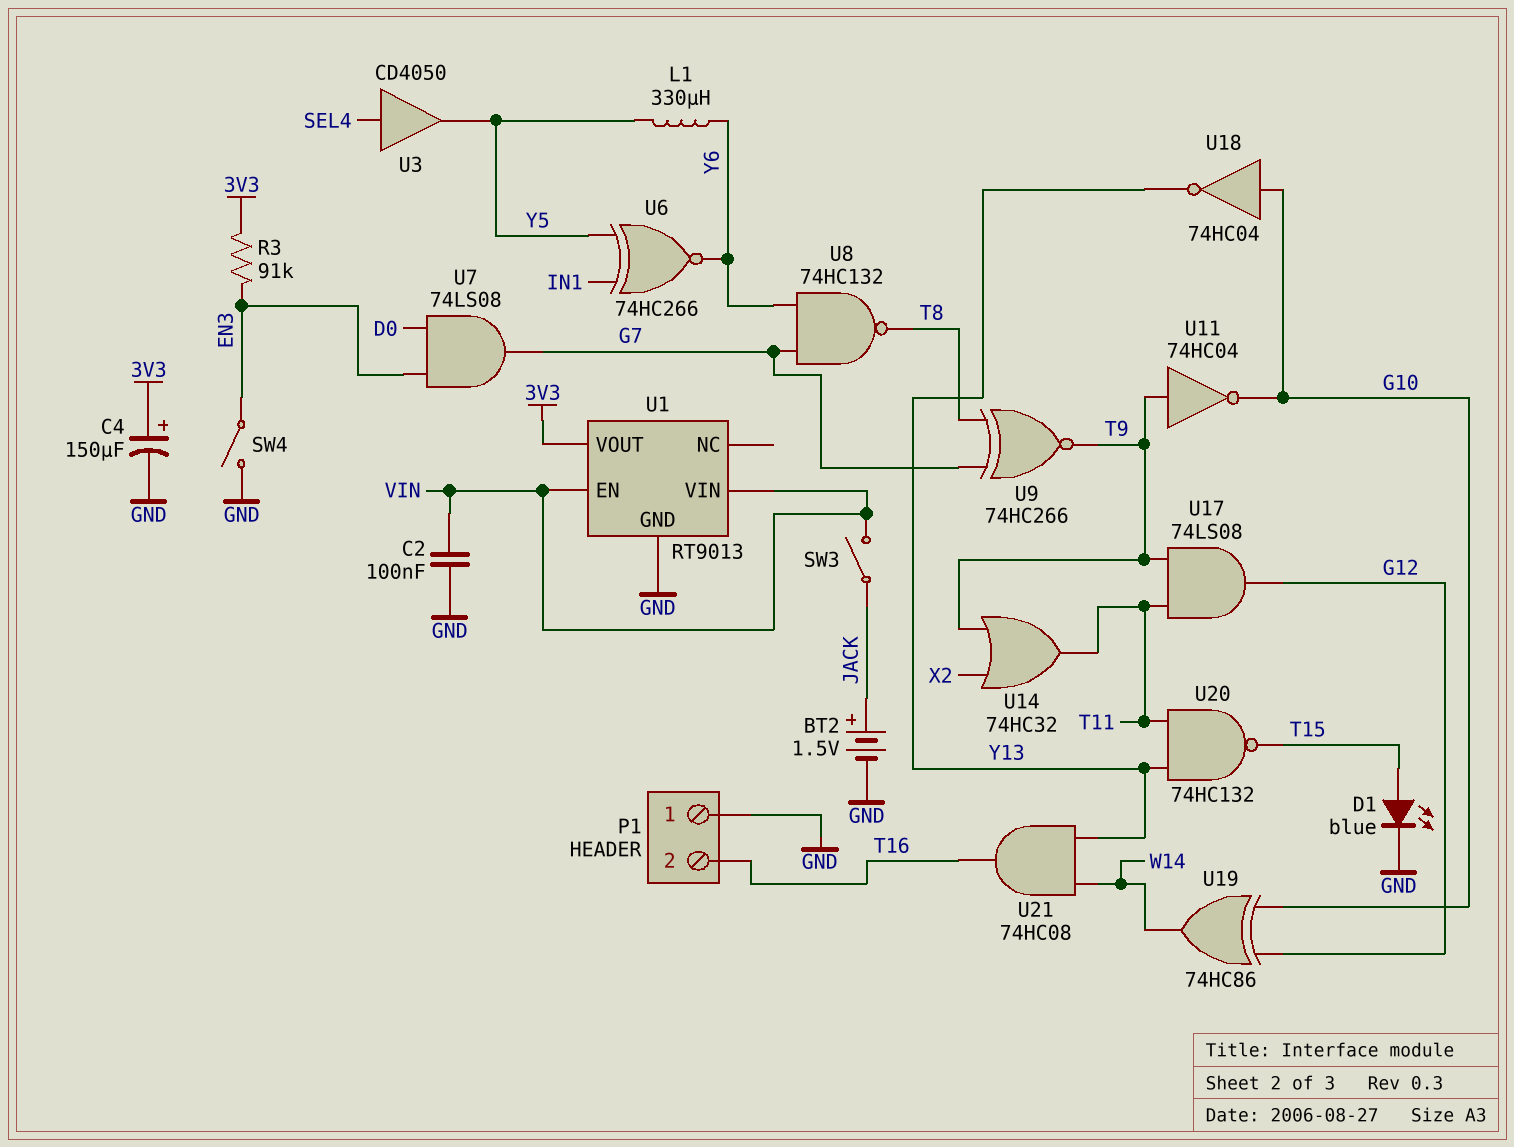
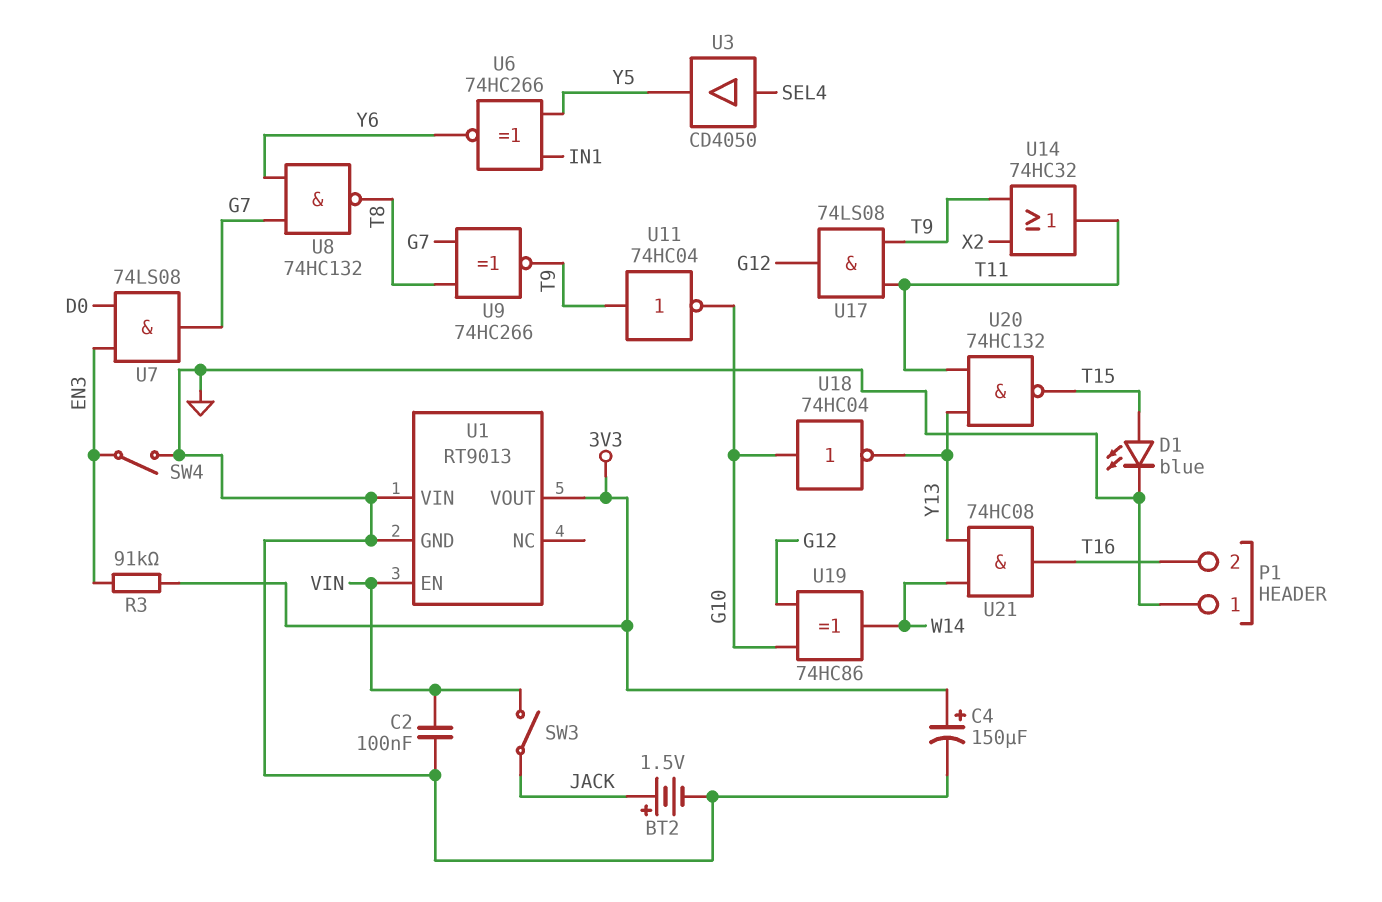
L1: 330uH (Y5, Y6) -> none
U1 pin VIN: VIN -> GND

